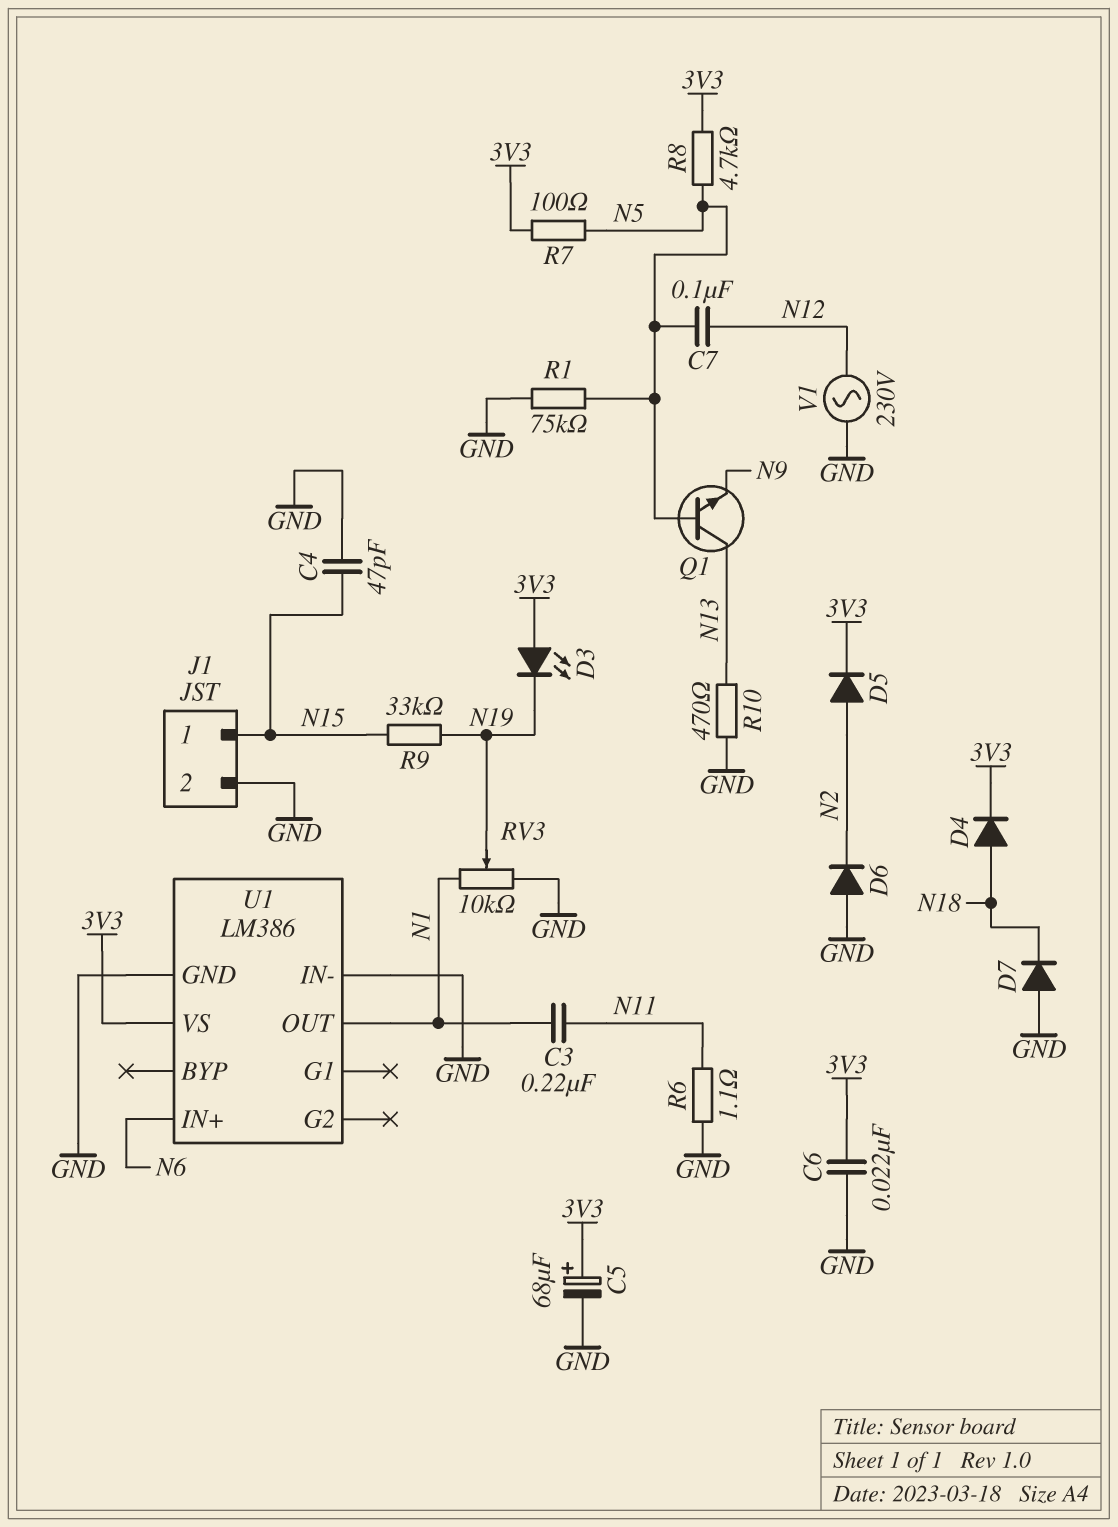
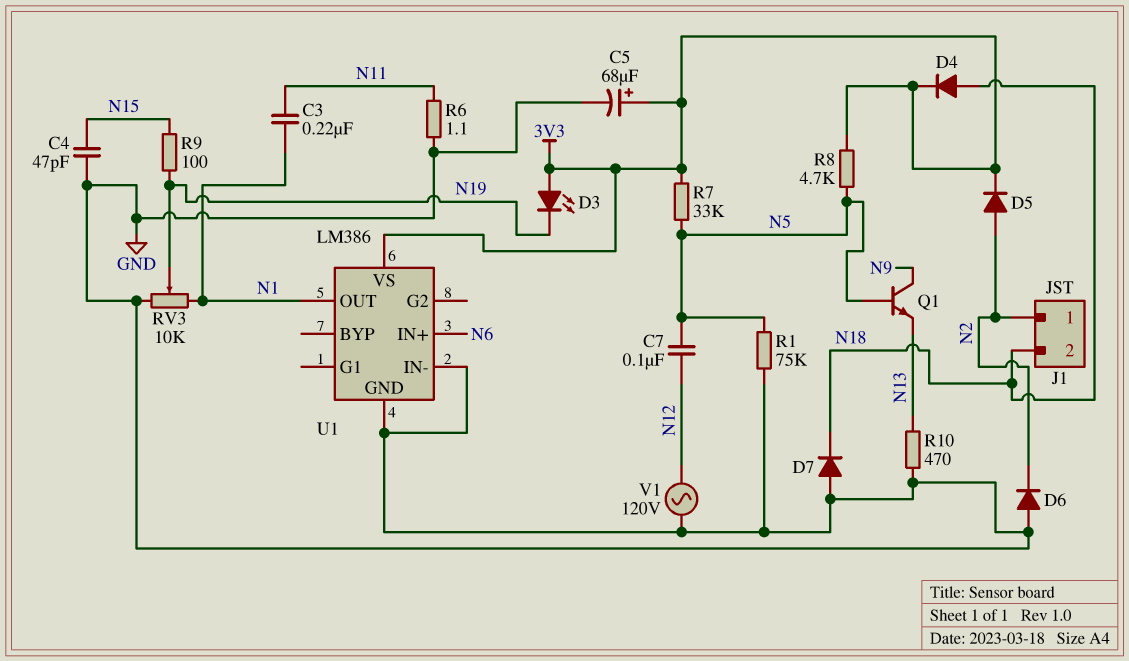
C6: 22nF (3V3, GND) -> none
J1 pin 1: N15 -> N2
J1 pin 2: GND -> N18
Q1: NPN (B N5, C N13, E N9) -> NPN (B N5, C N9, E N13)
R7: 100 (3V3, N5) -> 33k (3V3, N5)
R9: 33k (N15, N19) -> 100 (N15, N19)
V1: AC 230V (GND, N12) -> AC 120V (GND, N12)

